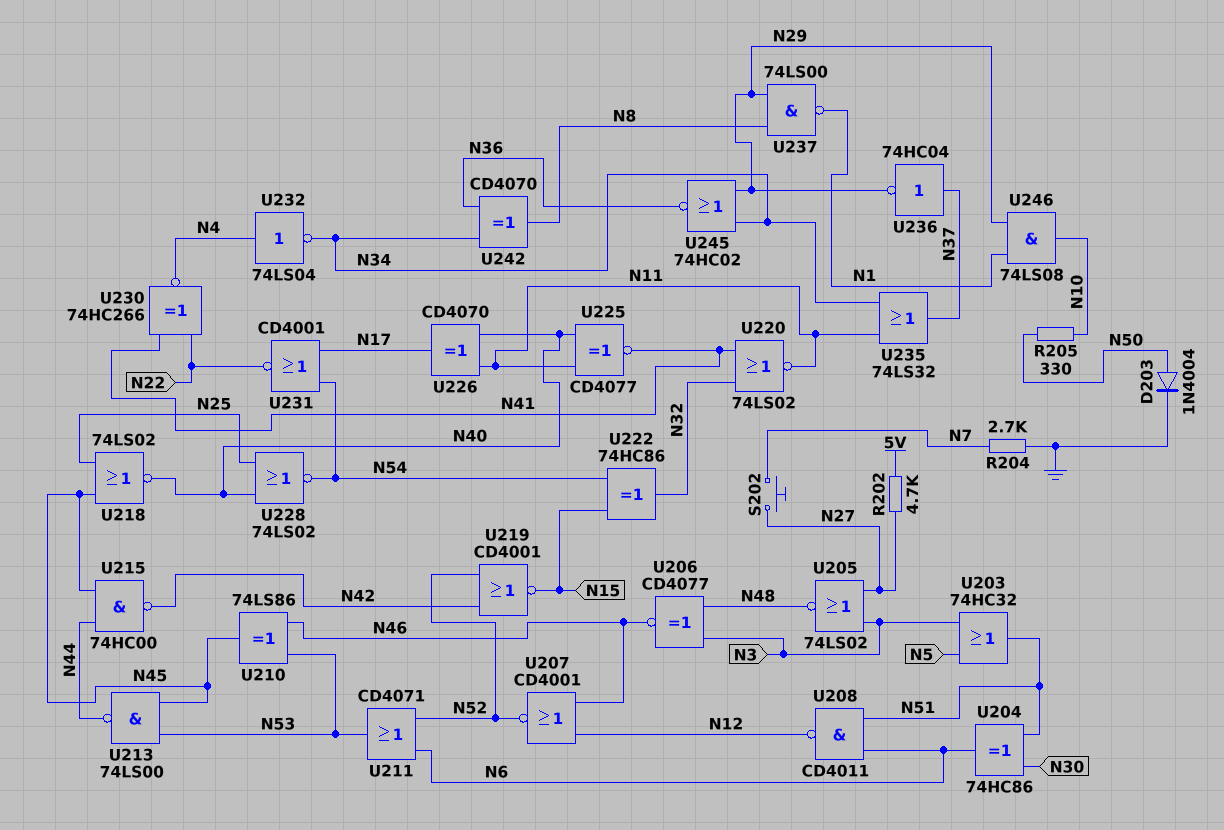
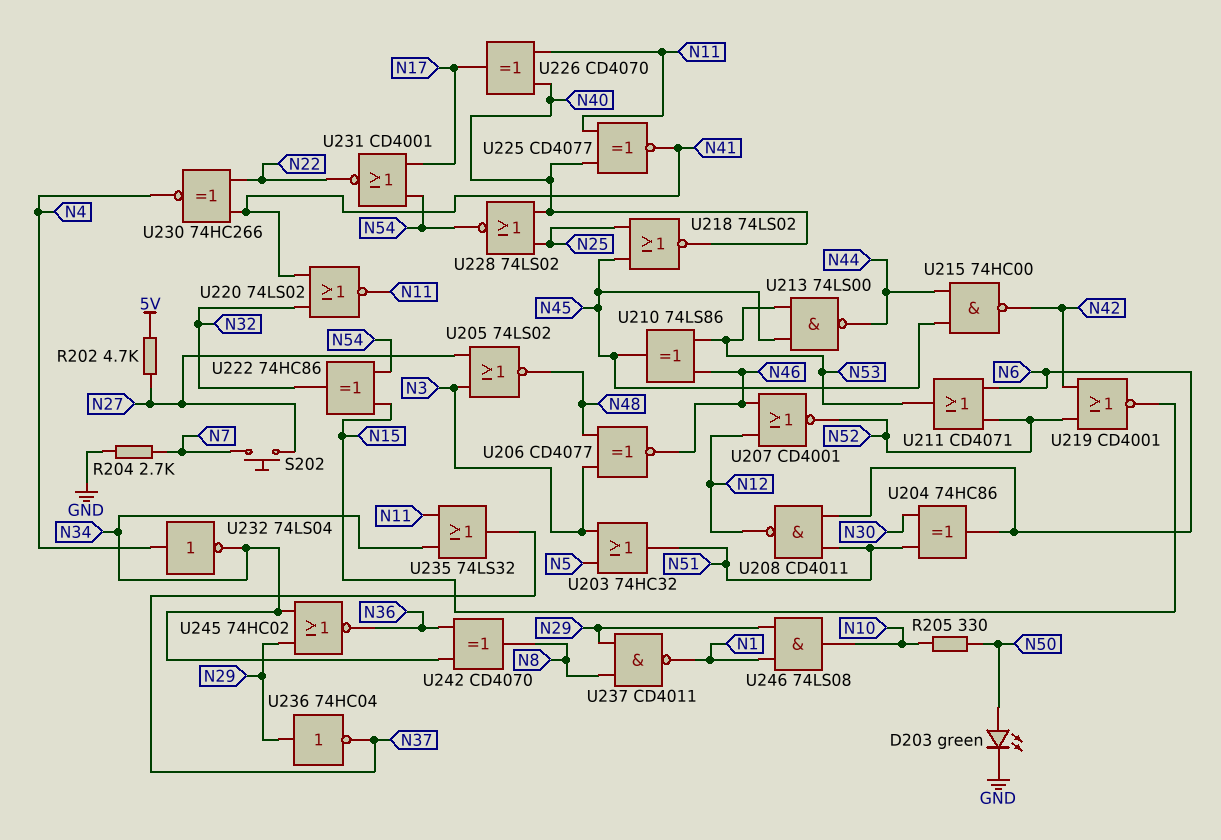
D203: diode 1N4004 (A N50, K GND) -> LED green (A N50, K GND)
U236: NOT 74HC04 (in N37, out N29) -> NOT 74HC04 (in N29, out N37)
U237: NAND 74LS00 (in N8, in N29, out N1) -> NAND CD4011 (in N8, in N29, out N1)

